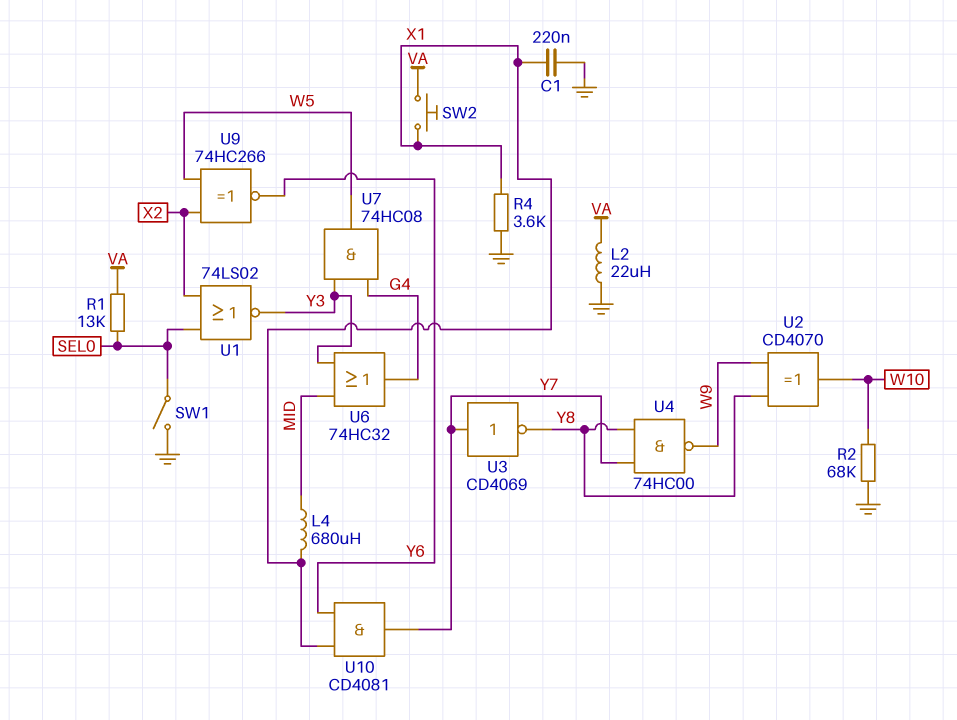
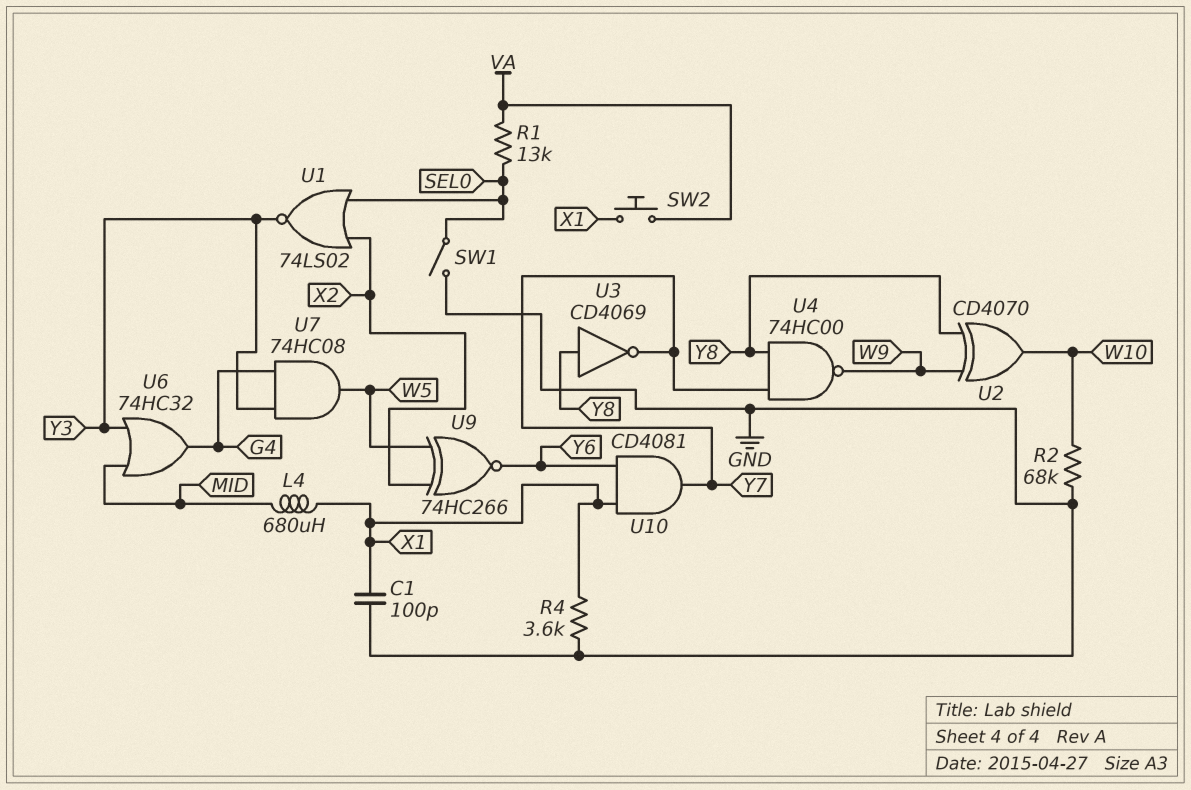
C1: 220nF (GND, X1) -> 100pF (GND, X1)
L2: 22uH (GND, VA) -> none
U3: NOT CD4069 (in Y7, out Y8) -> NOT CD4069 (in Y8, out Y7)

